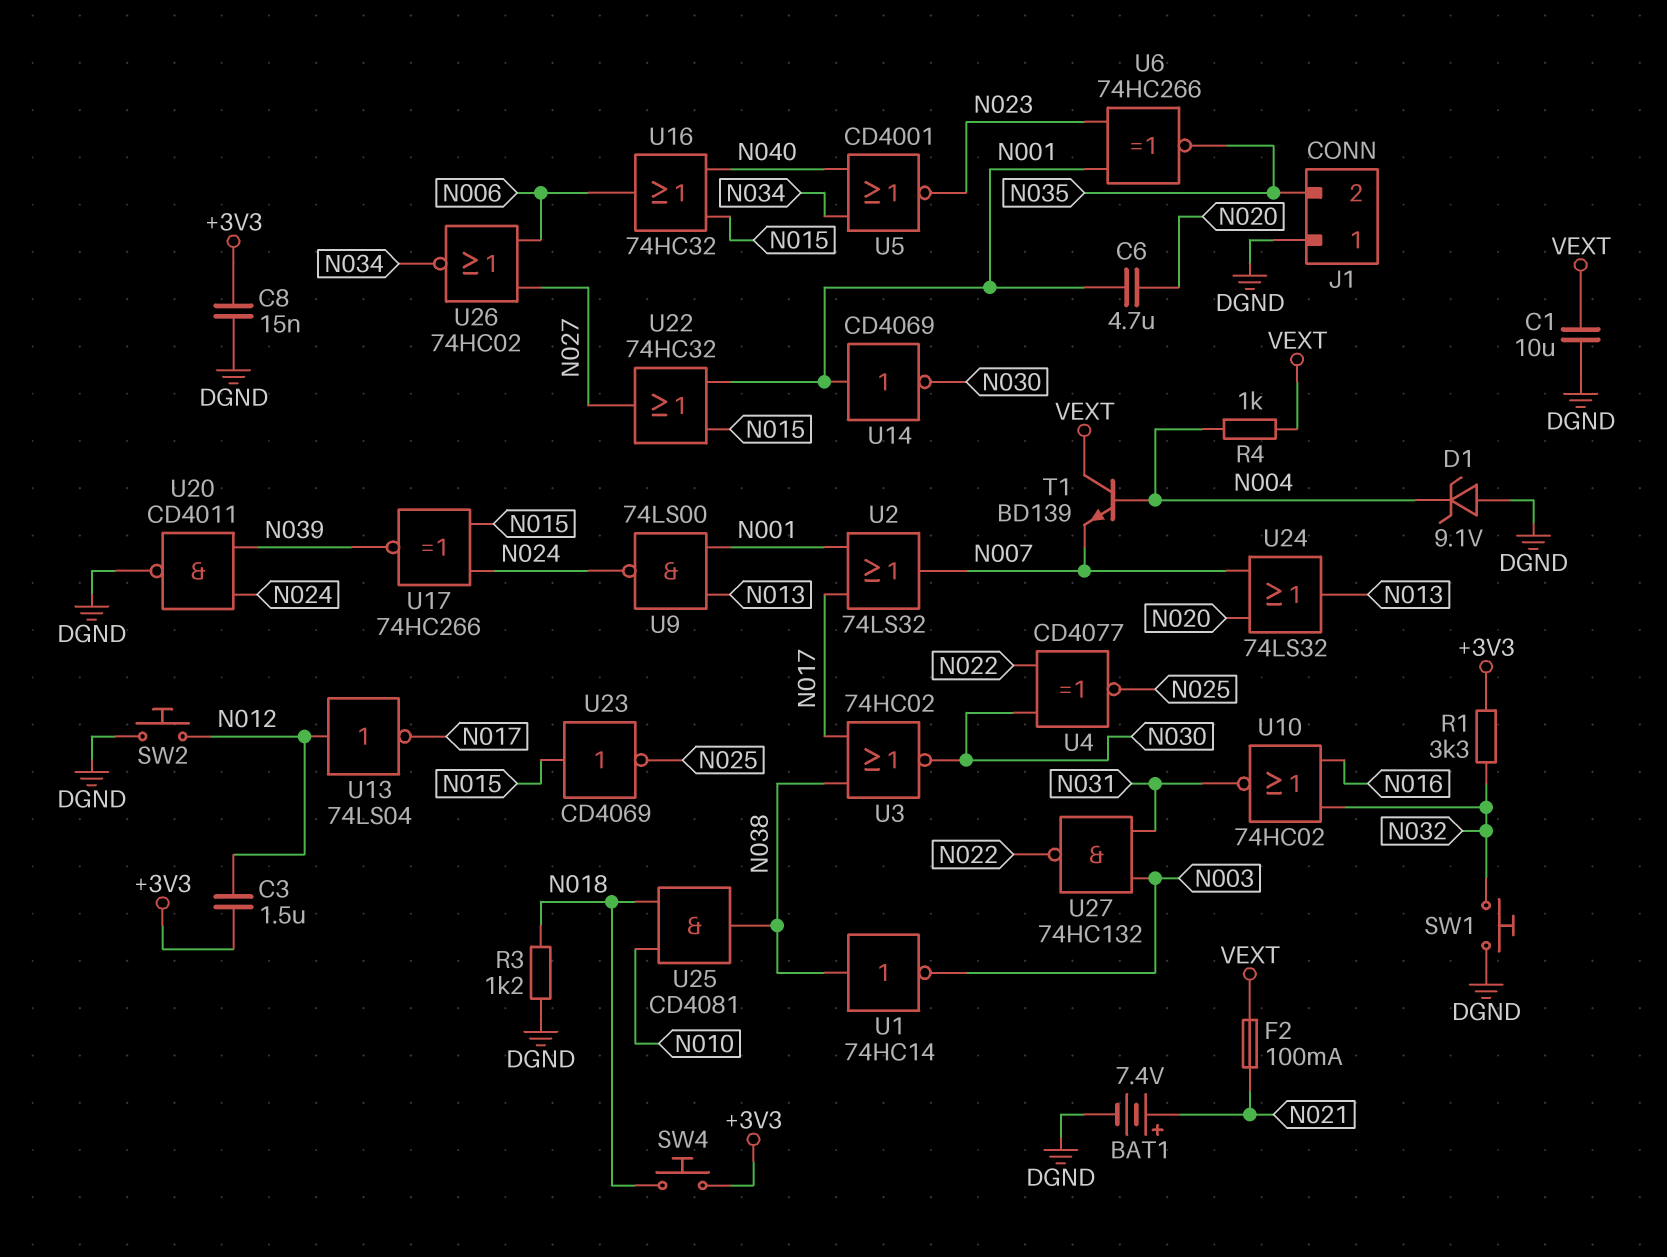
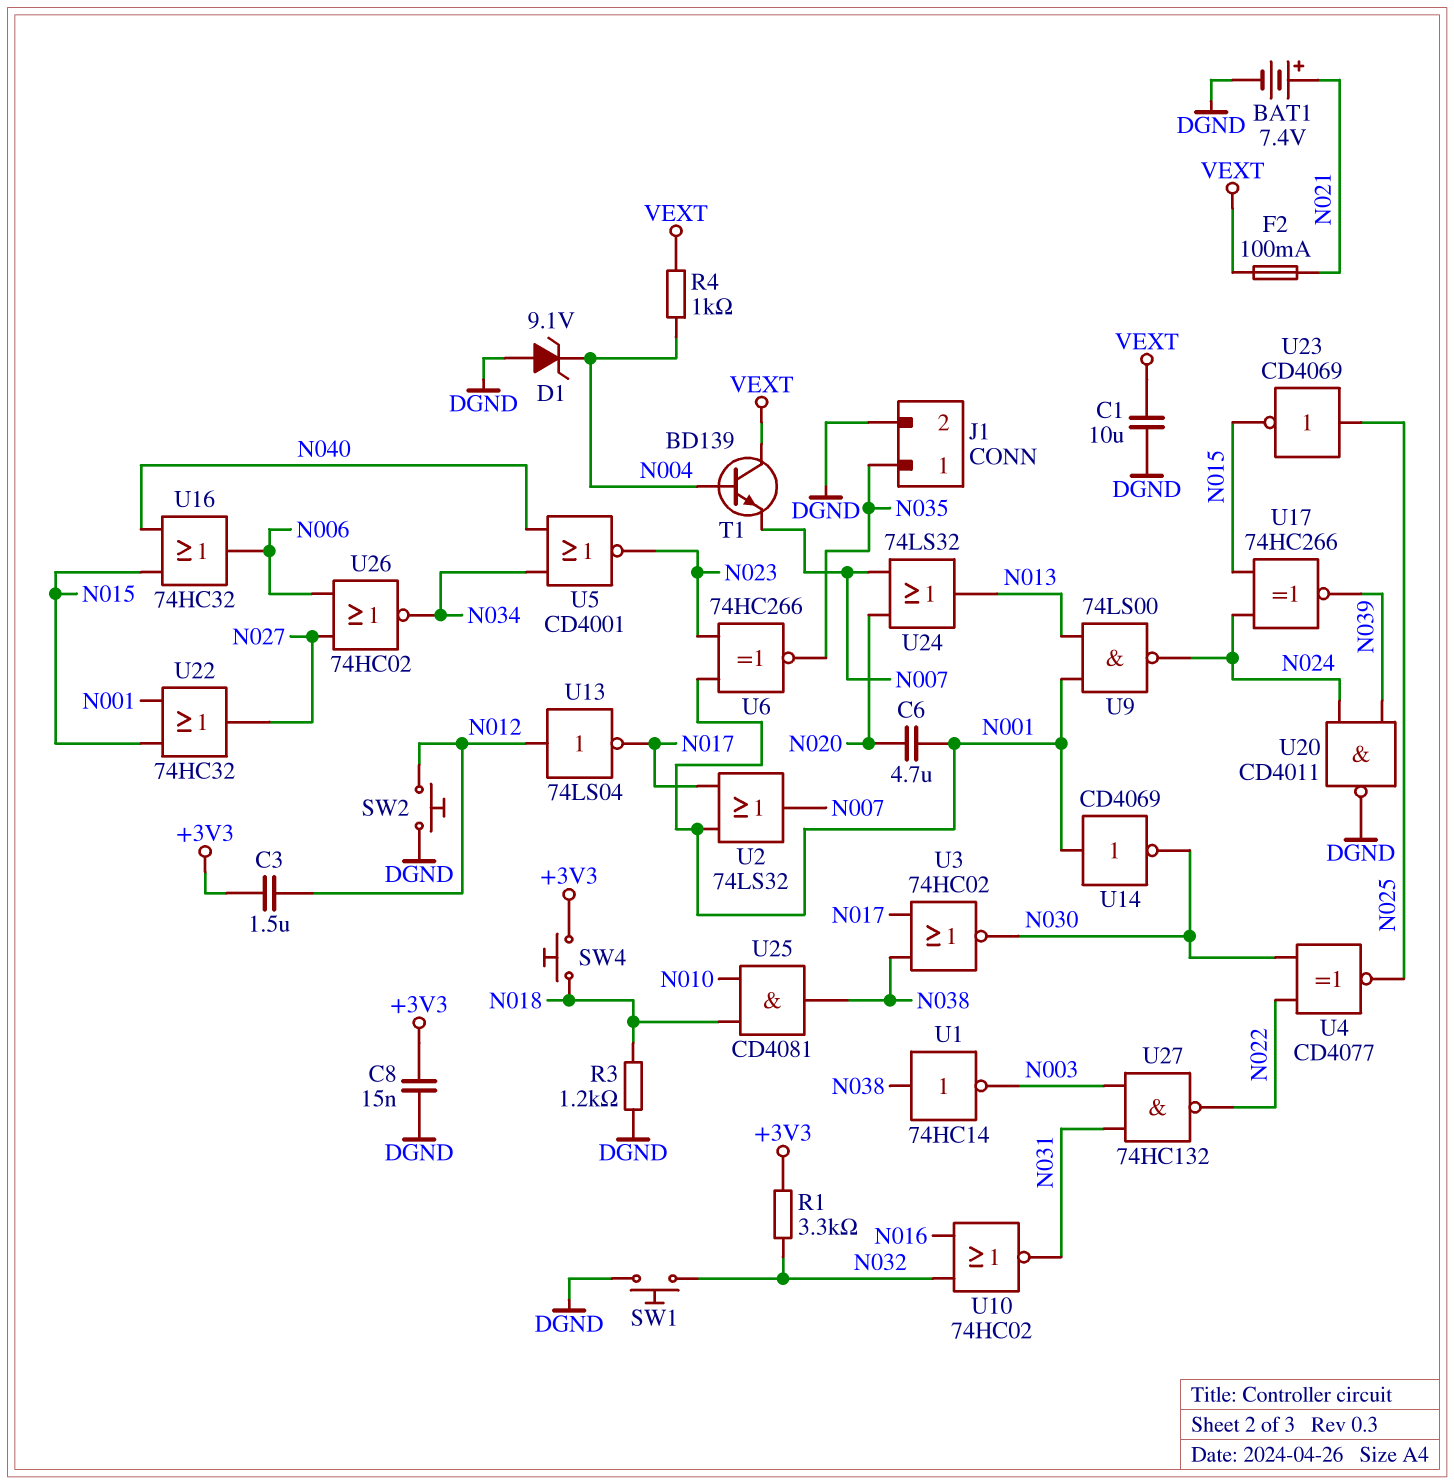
J1 pin 1: DGND -> N035
J1 pin 2: N035 -> DGND
U23: NOT CD4069 (in N015, out N025) -> NOT CD4069 (in N025, out N015)

